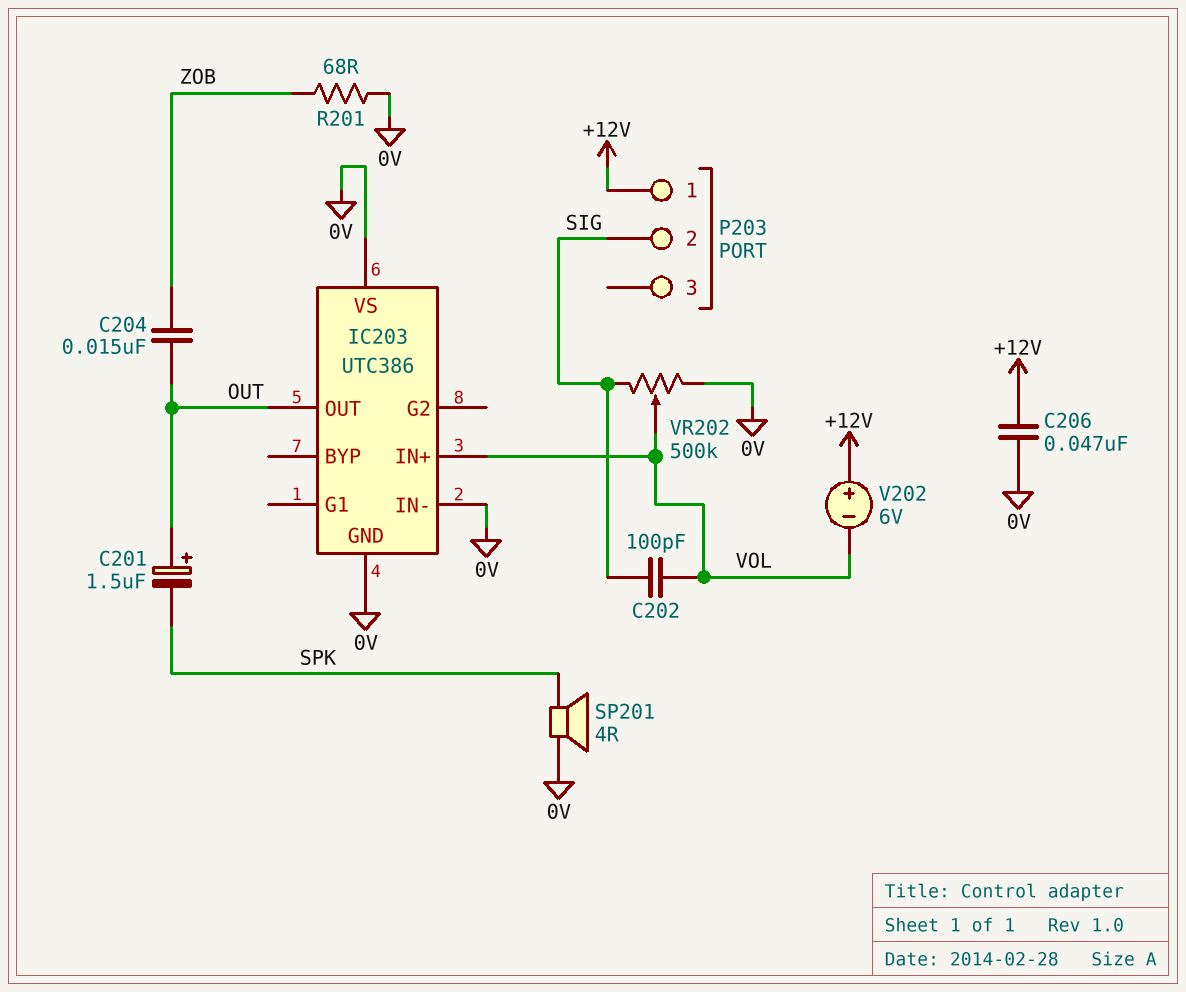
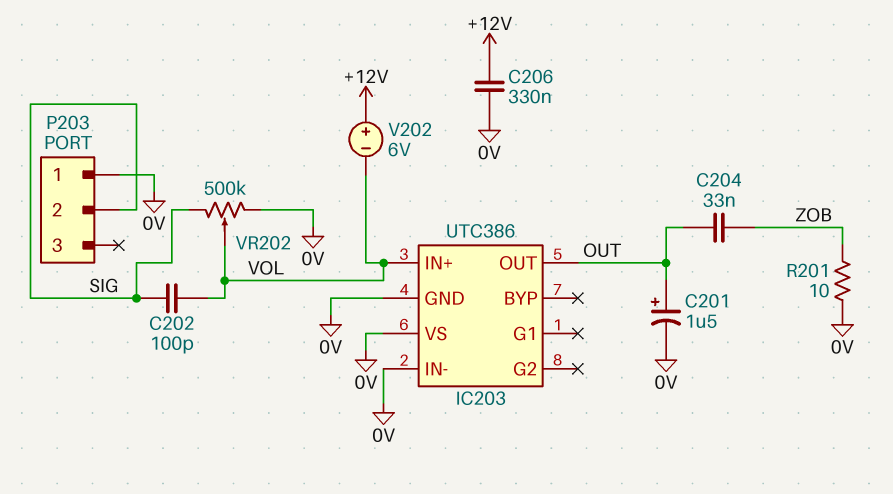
C201: 1.5uF (plus OUT, minus SPK) -> 1.5uF (plus OUT, minus 0V)
C204: 15nF (OUT, ZOB) -> 33nF (OUT, ZOB)
C206: 47nF (+12V, 0V) -> 330nF (+12V, 0V)
P203 pin 1: +12V -> 0V
R201: 68 (0V, ZOB) -> 10 (0V, ZOB)
SP201: speaker 4R (0V, SPK) -> none

